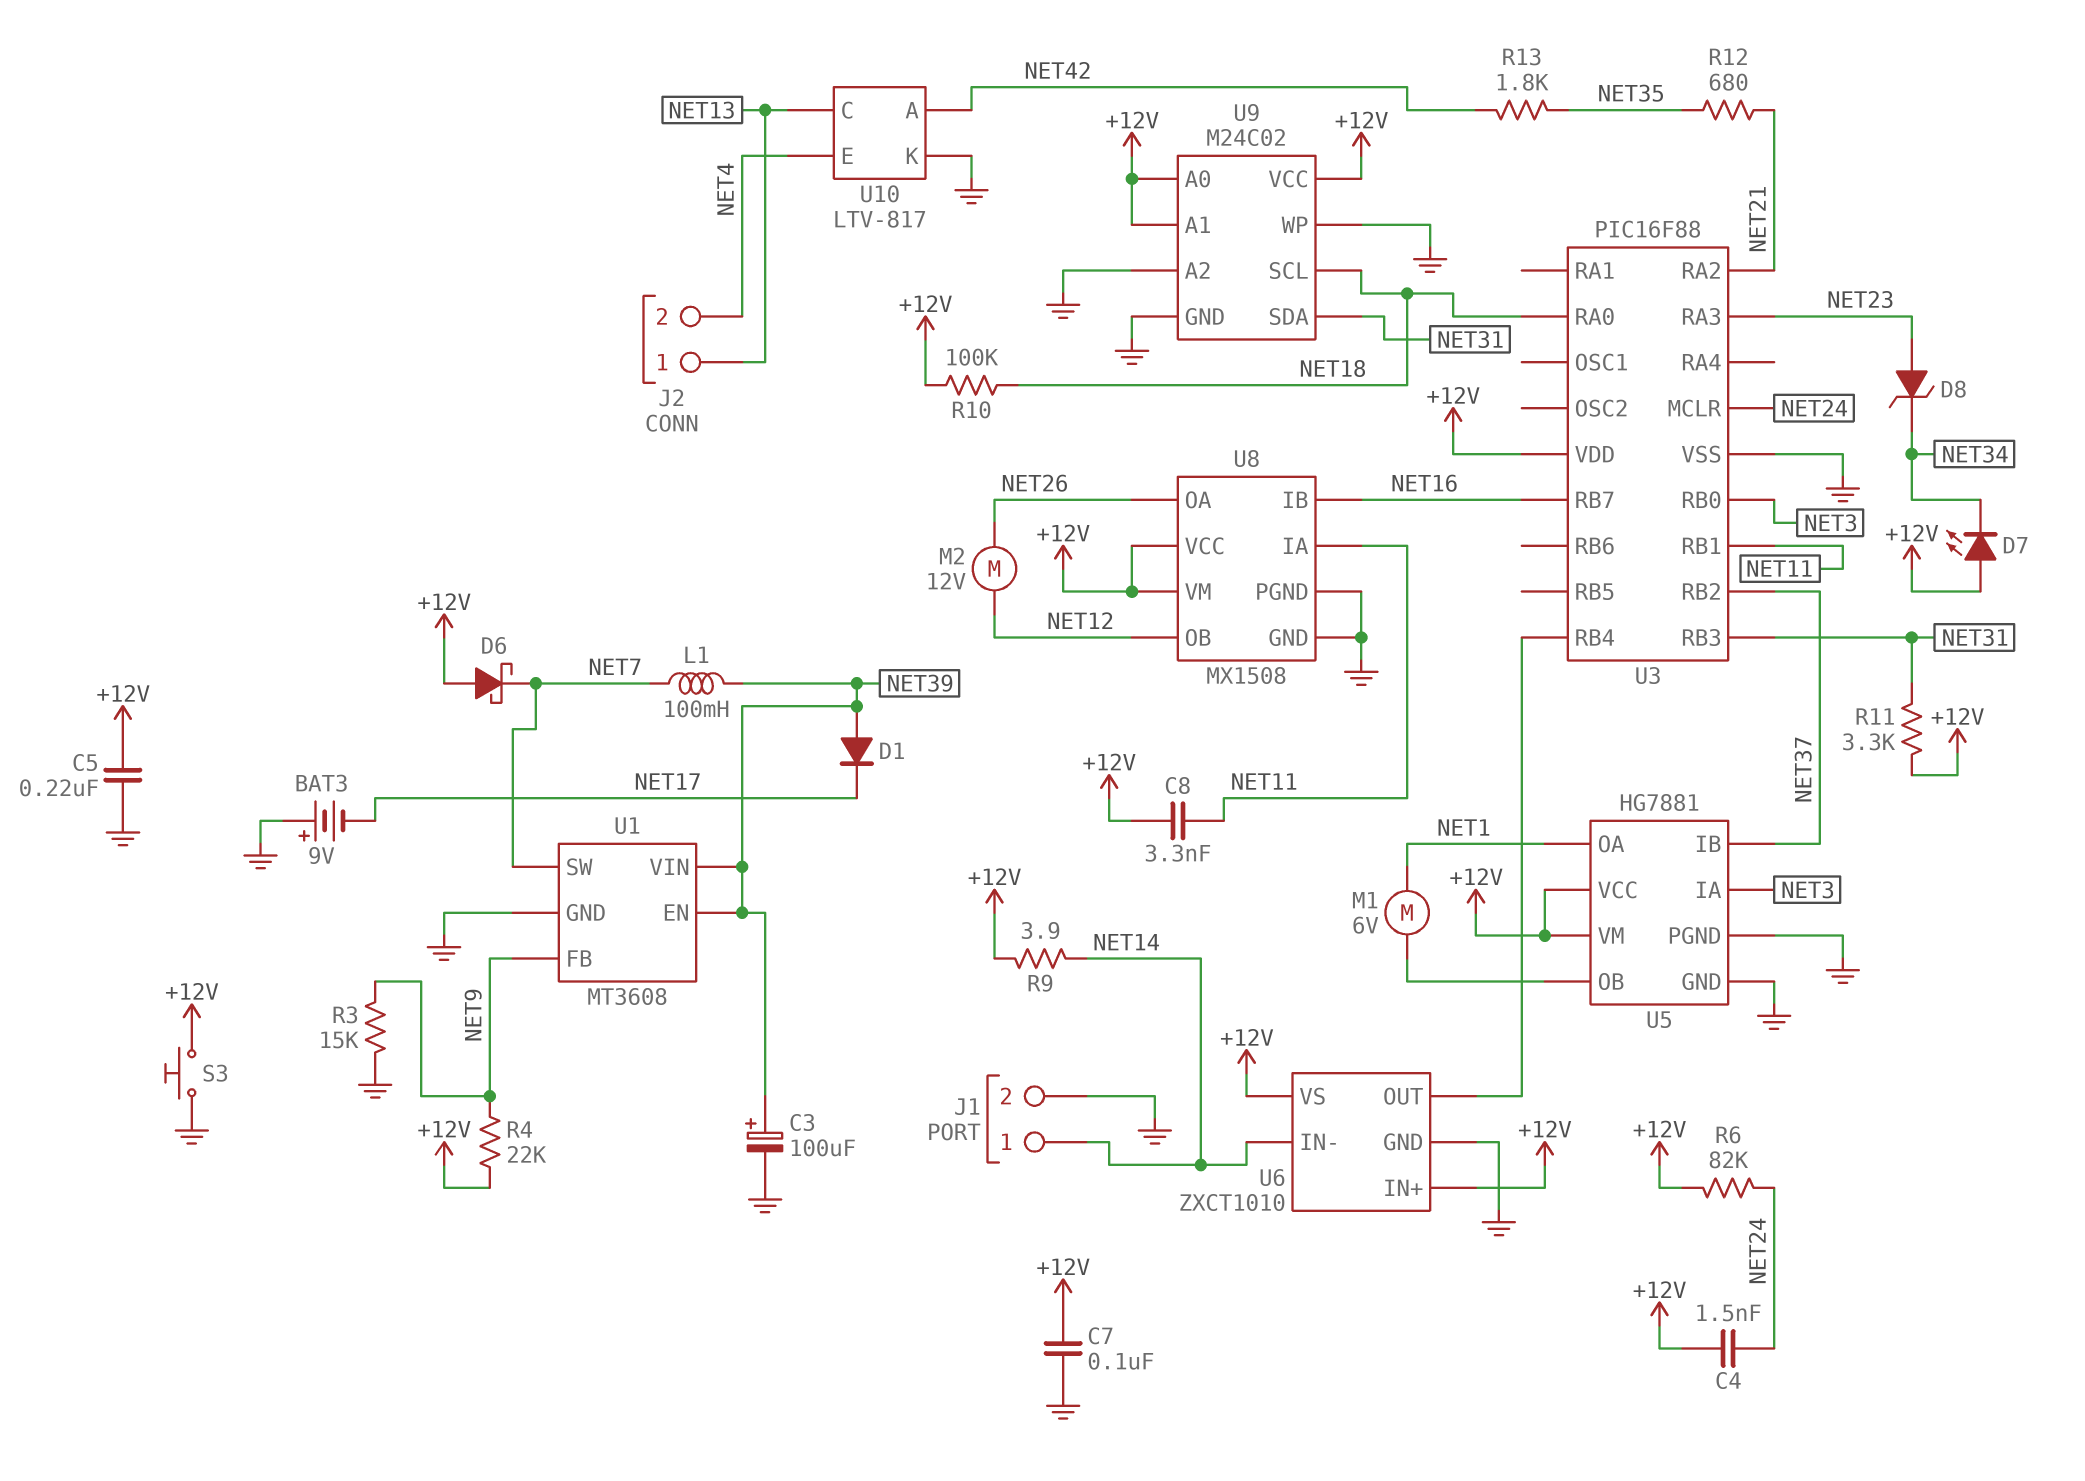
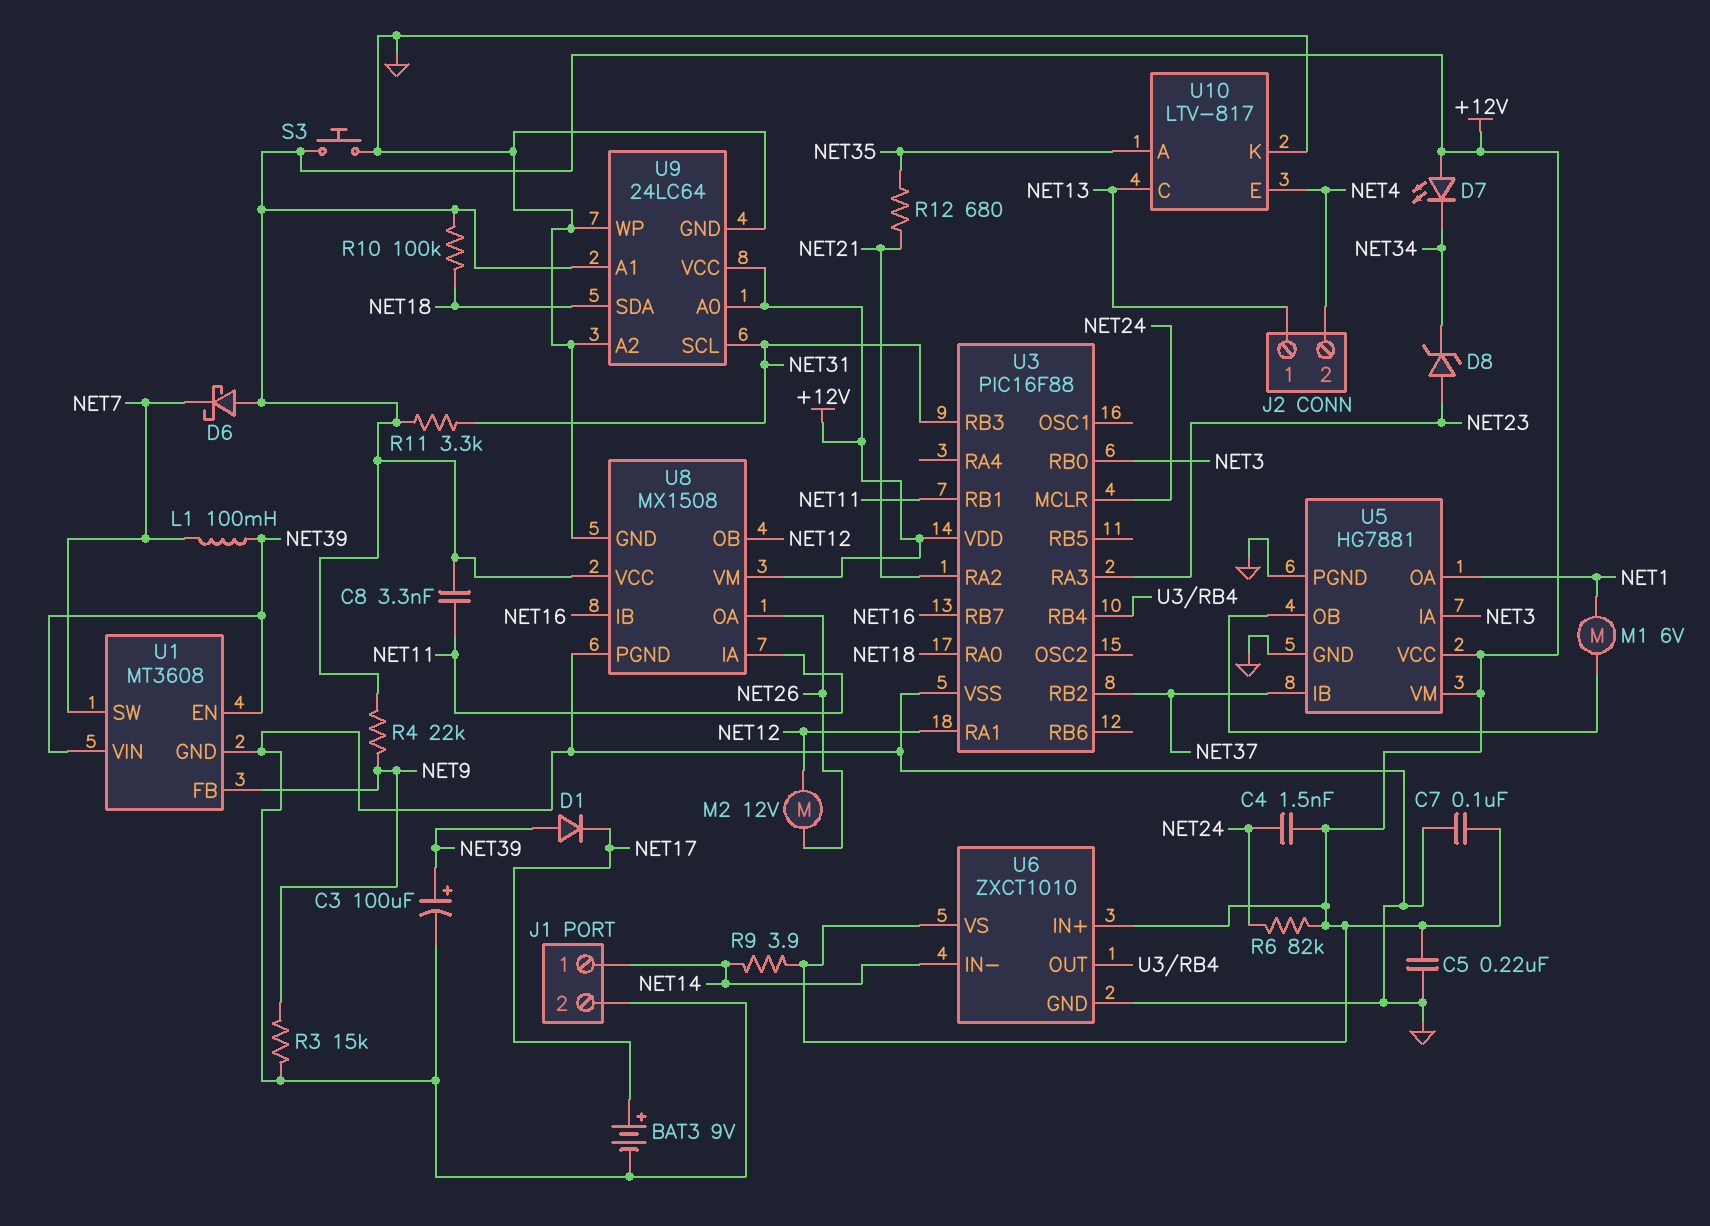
BAT3: 9V (plus GND, minus NET17) -> 9V (plus NET17, minus GND)
R13: 1.8k (NET35, NET42) -> none
U3 pin RA1: none -> NET12
U9: M24C02 -> 24LC64
U9 pin SCL: NET18 -> NET31
U9 pin SDA: NET31 -> NET18
U10 pin A: NET42 -> NET35

